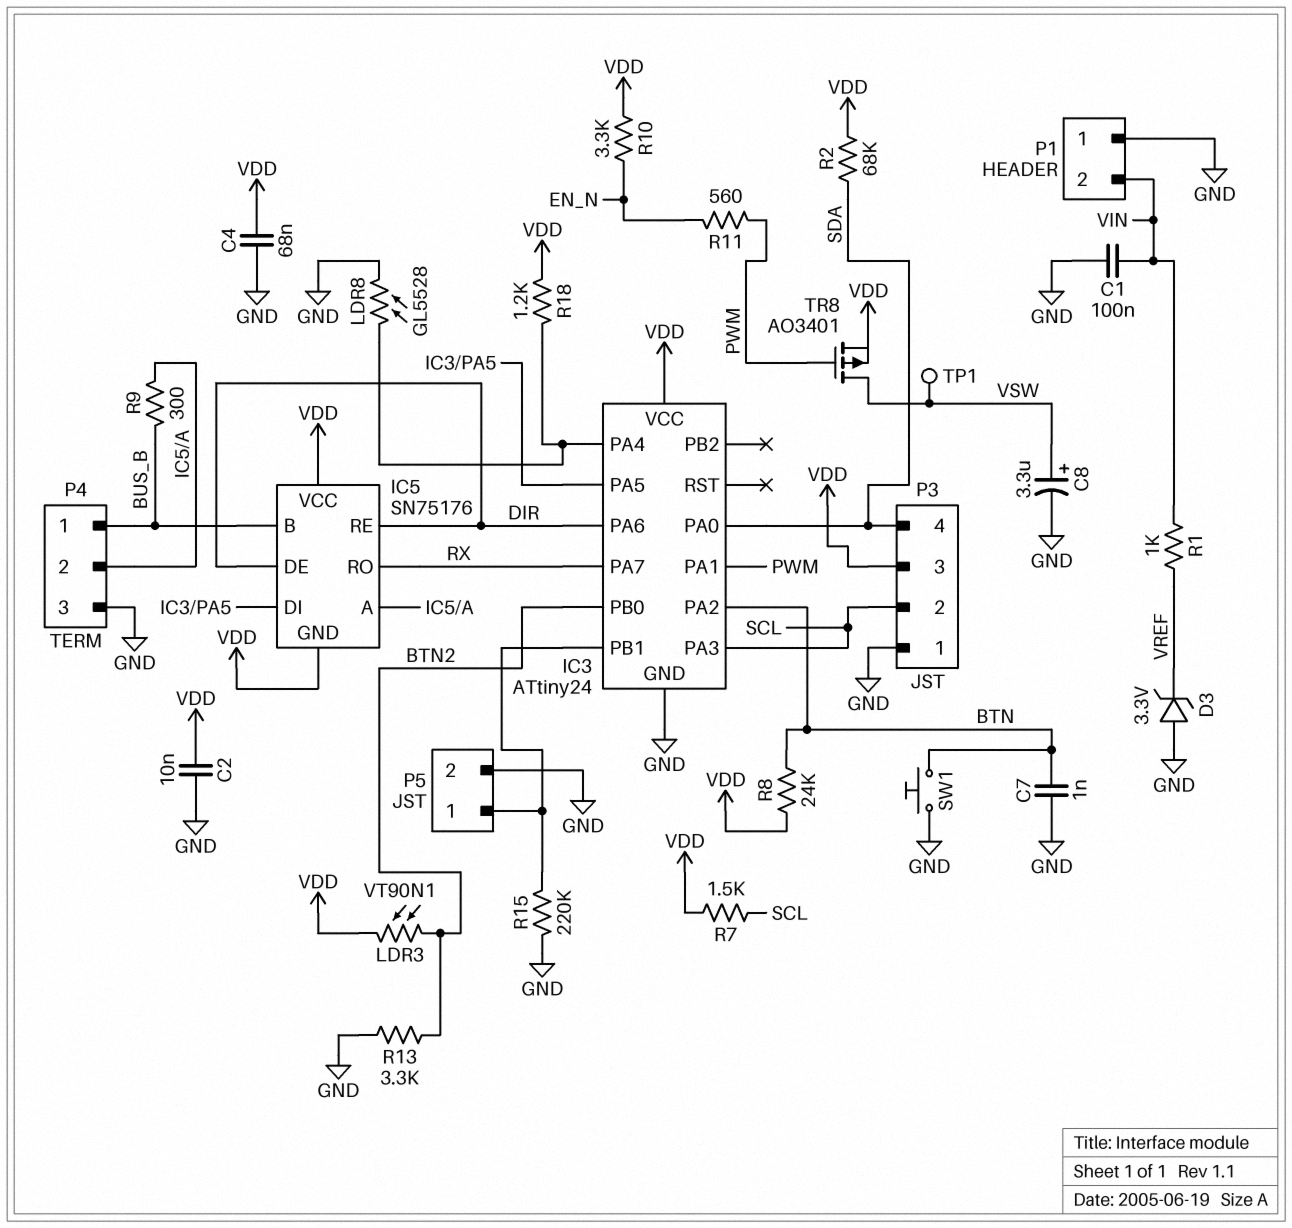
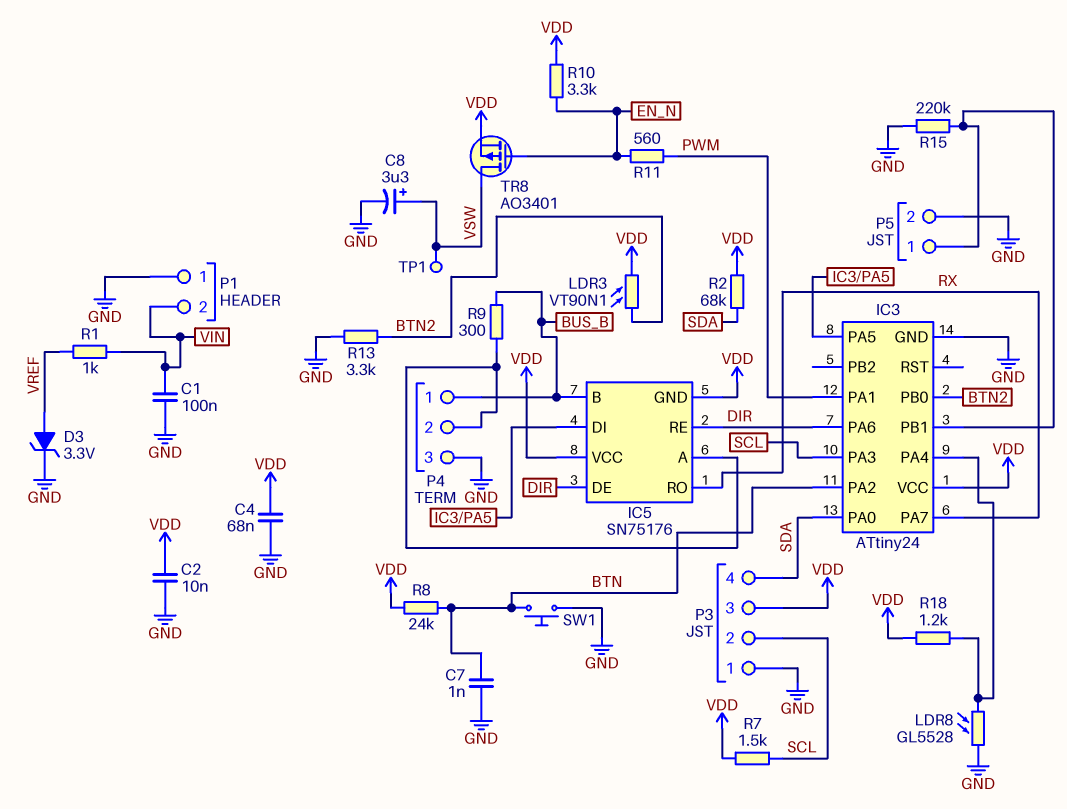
D3: zener 3.3V (A GND, K VREF) -> zener 3.3V (A VREF, K GND)
TR8: PMOS AO3401 (G PWM, D VSW, S VDD) -> PMOS AO3401 (G EN_N, D VSW, S VDD)

